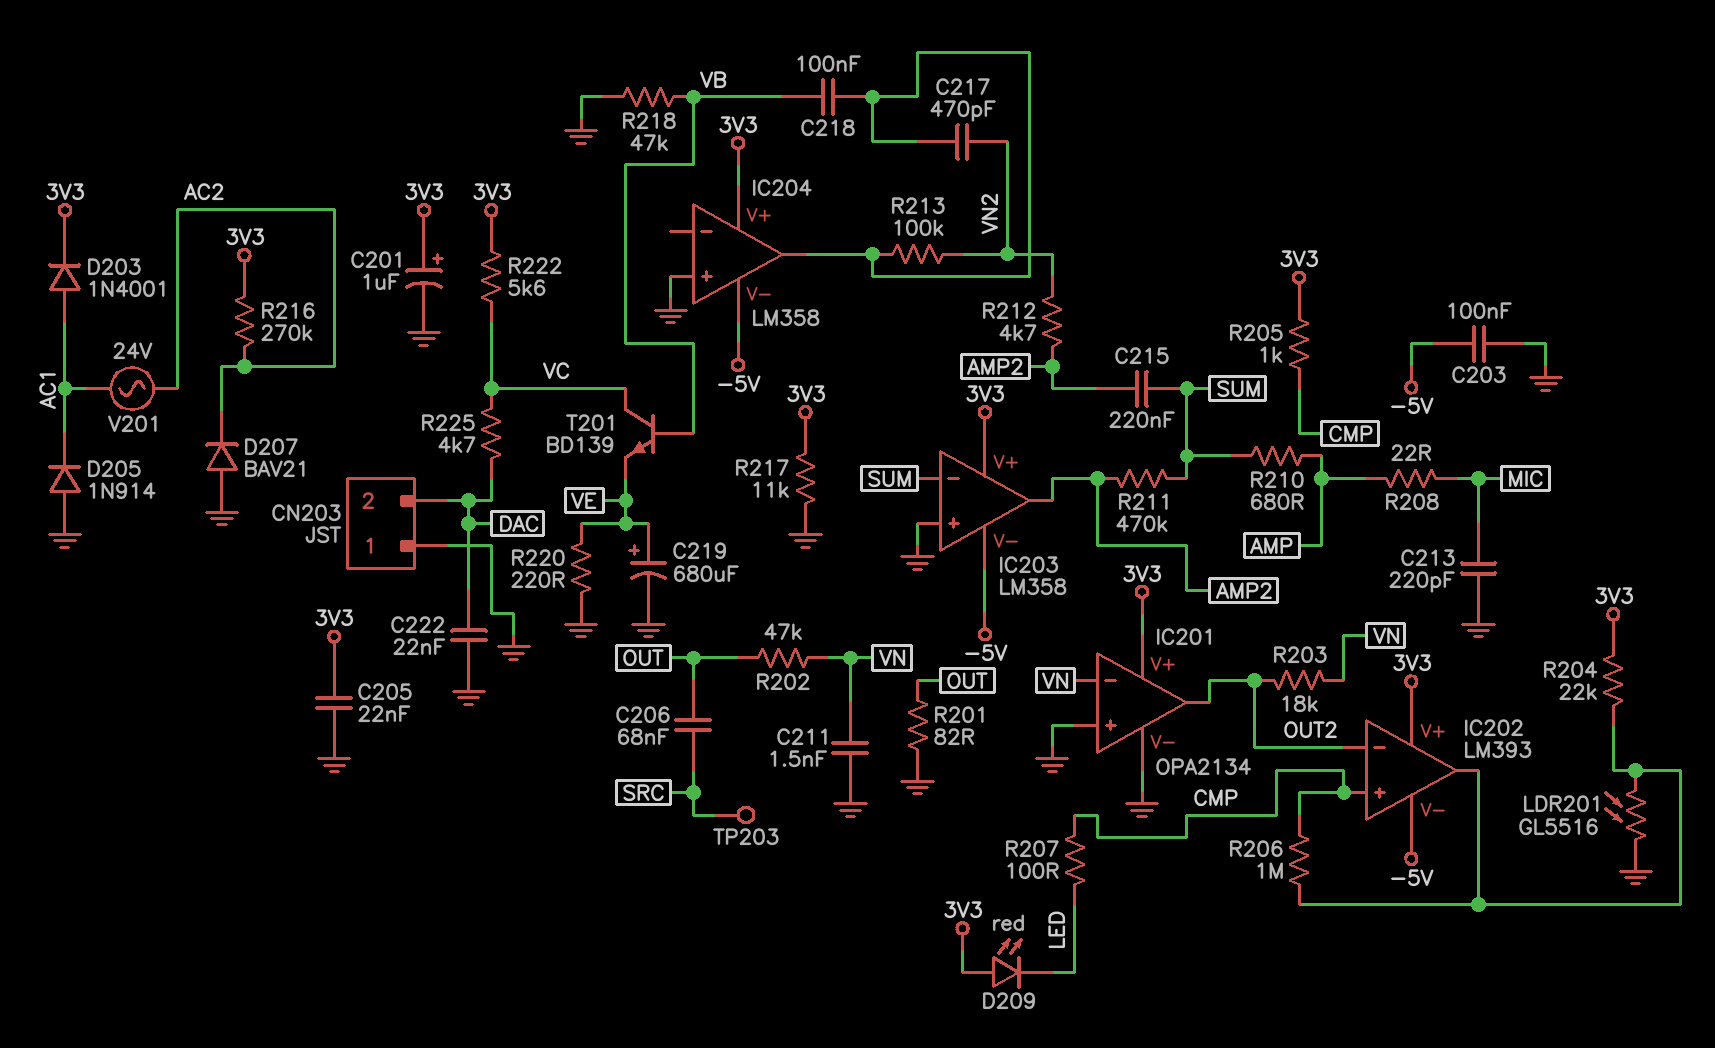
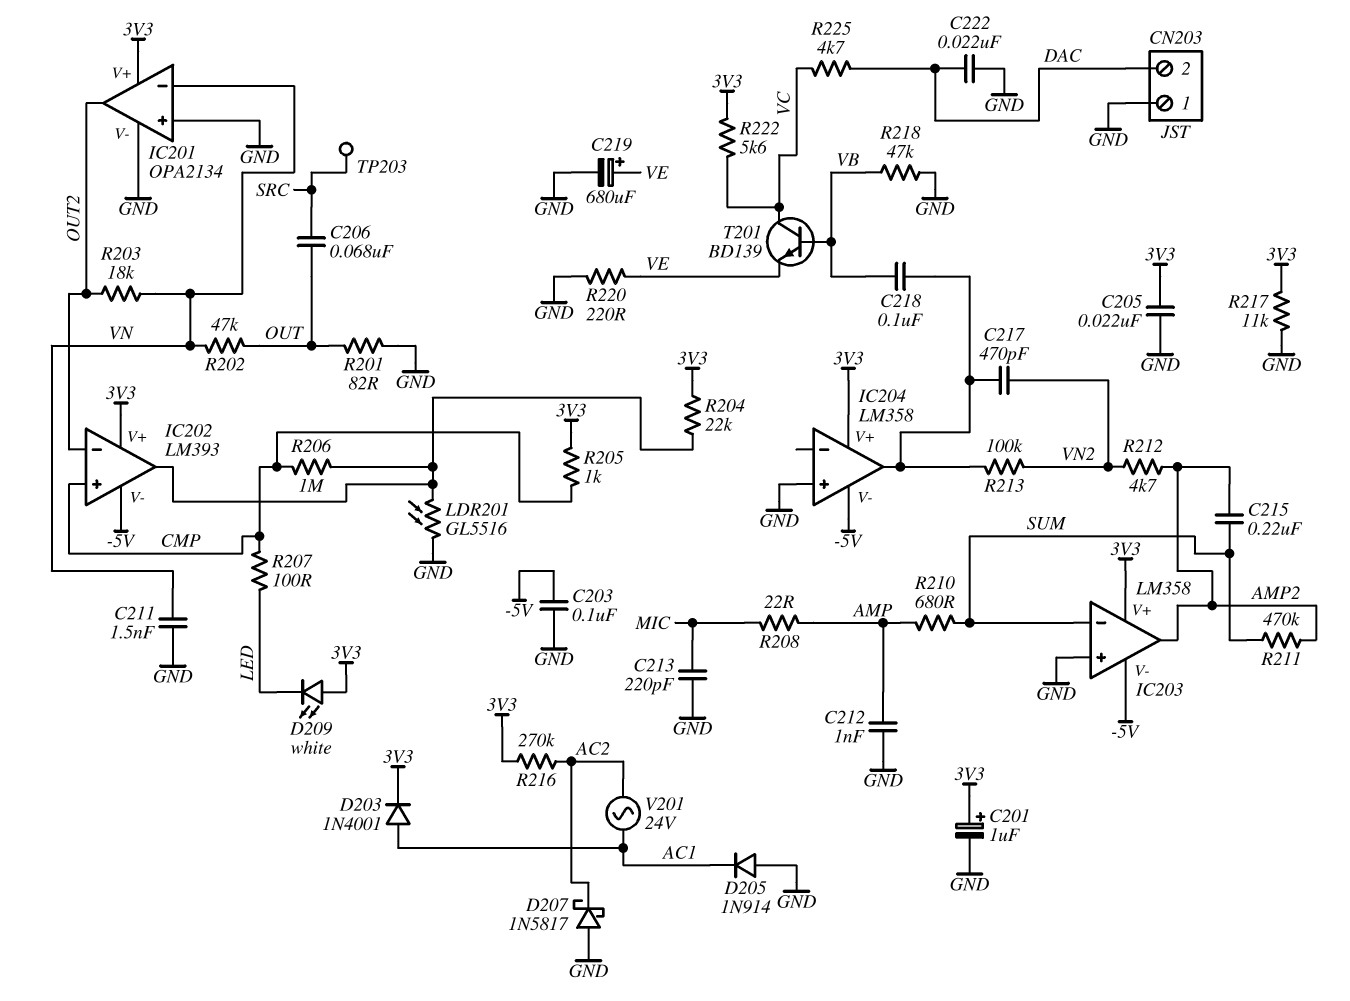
C212: none -> 1nF (AMP, GND)
D207: diode BAV21 (A GND, K AC2) -> schottky 1N5817 (A GND, K AC2)
D209: LED red (A 3V3, K LED) -> LED white (A 3V3, K LED)

